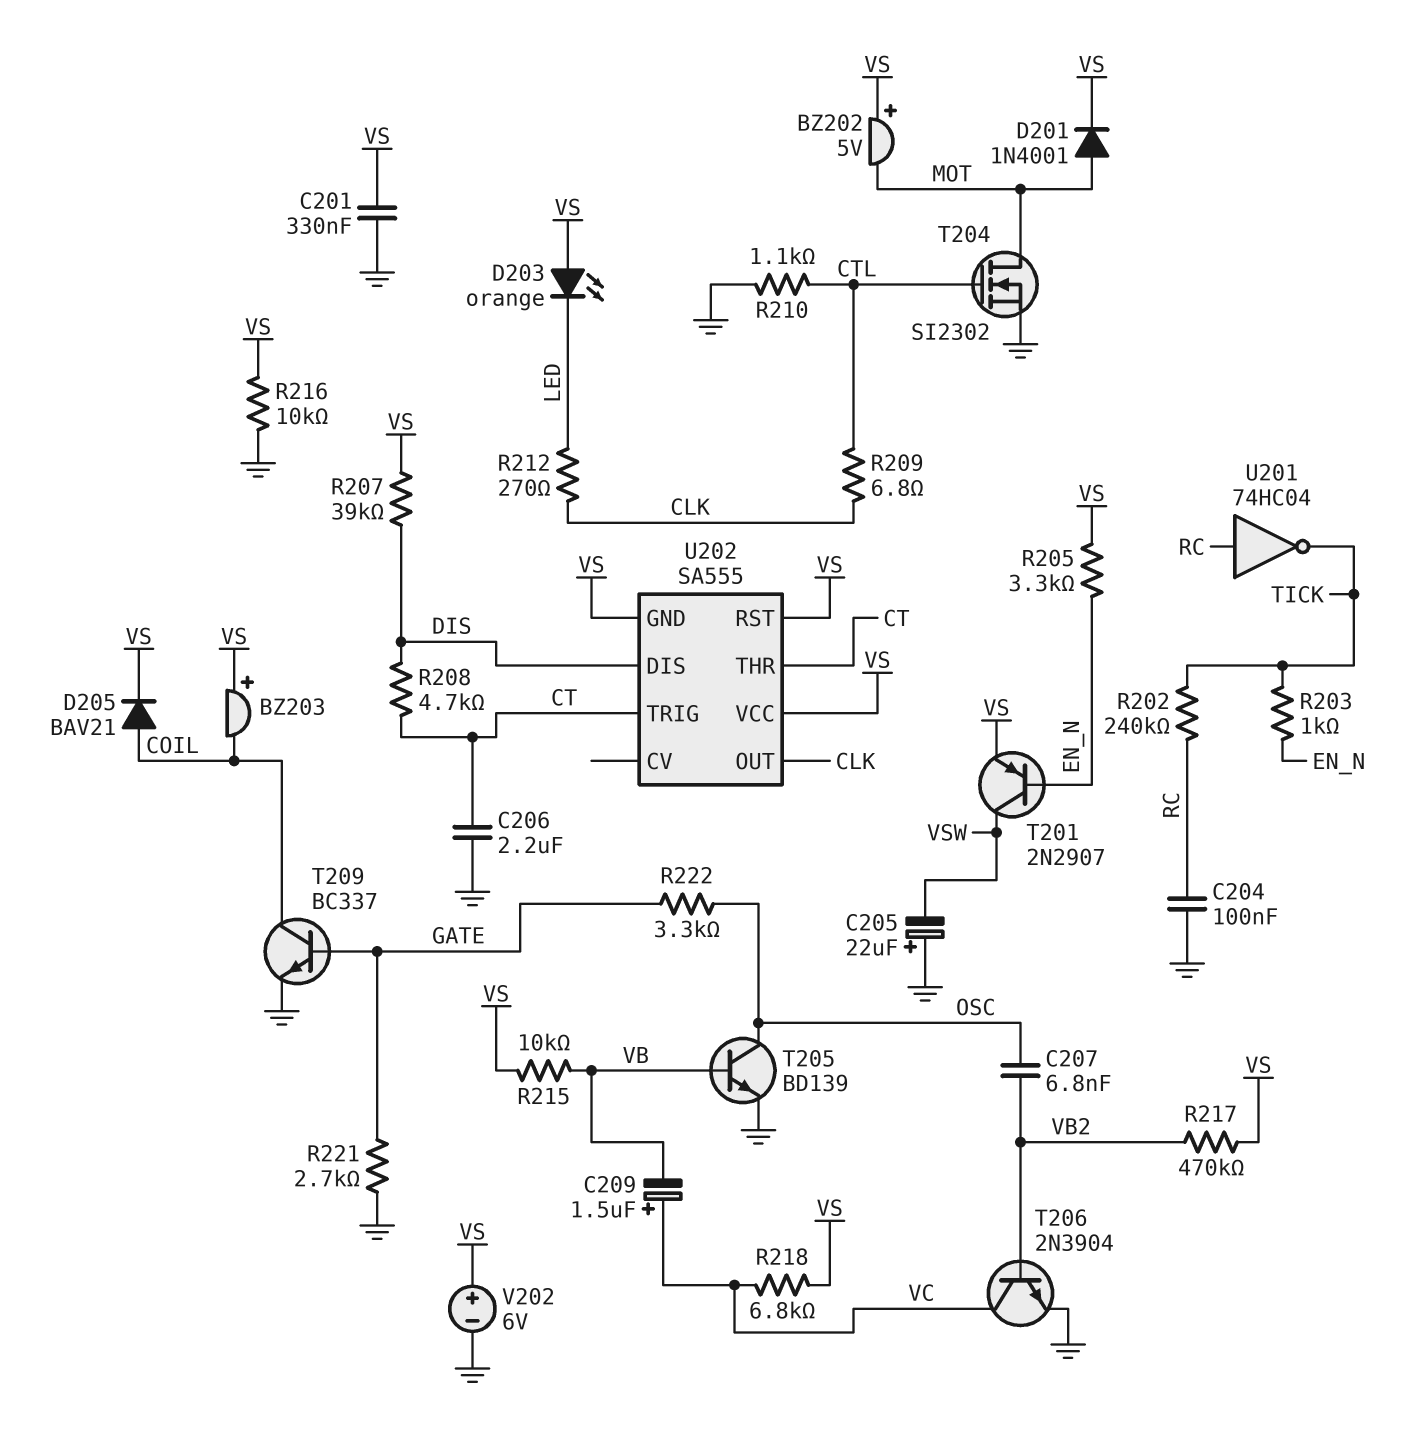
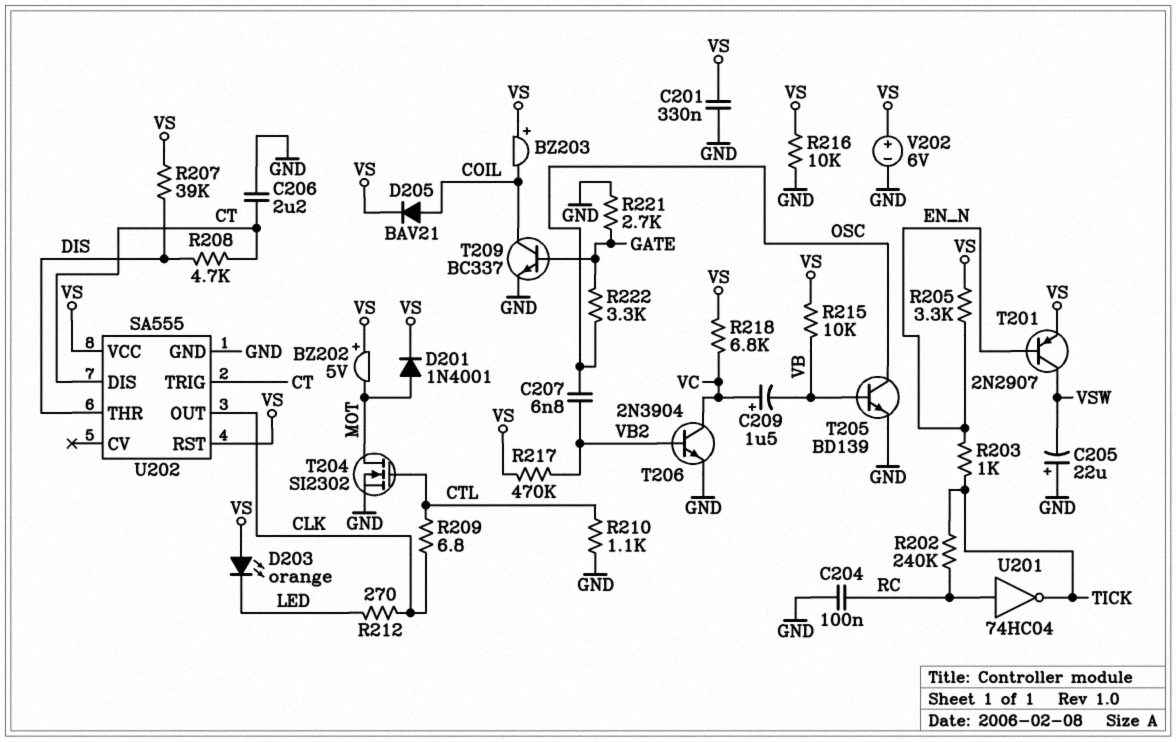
U202 pin DIS: DIS -> CT
U202 pin GND: VS -> GND
U202 pin THR: CT -> DIS

